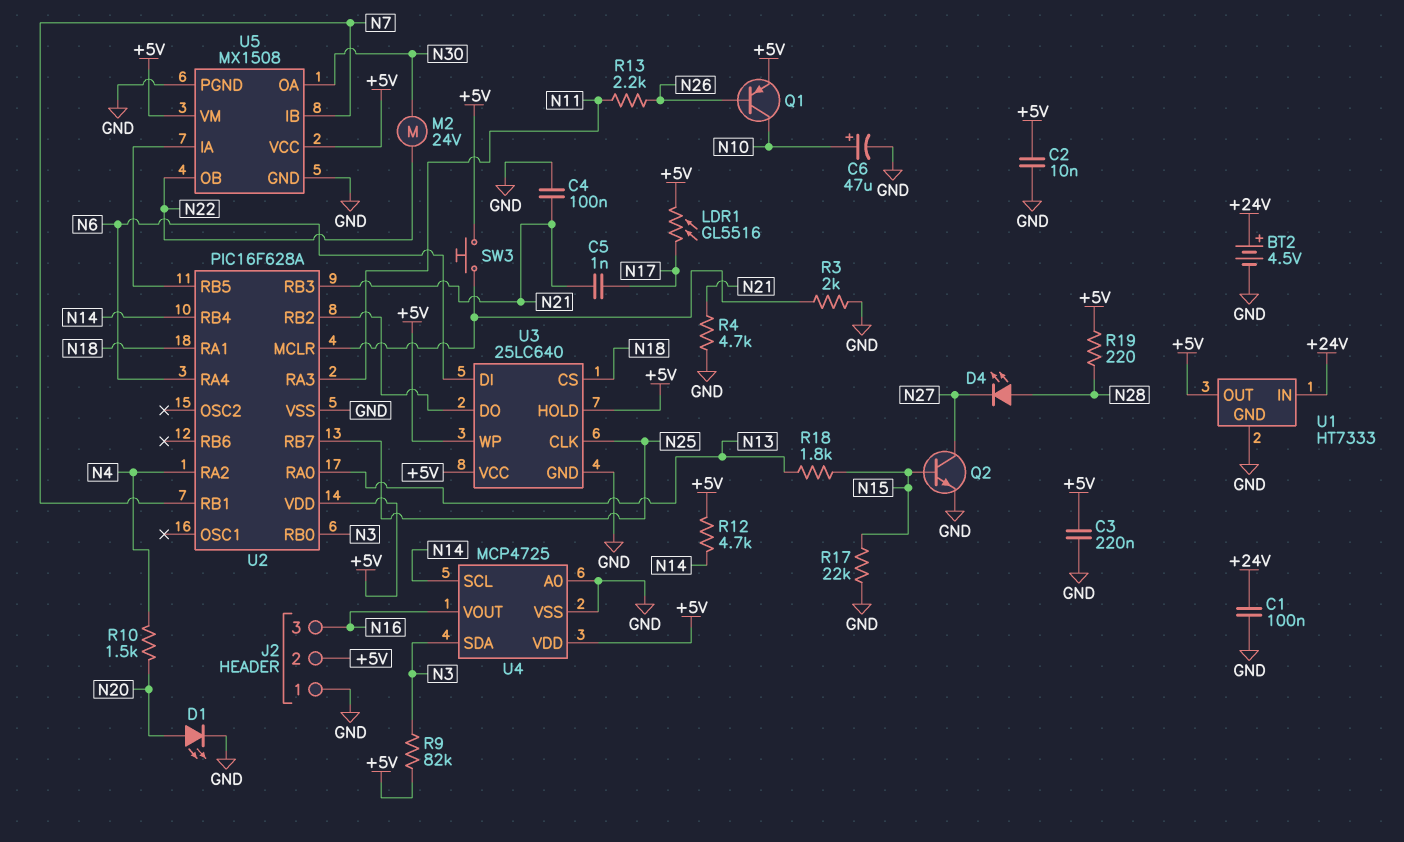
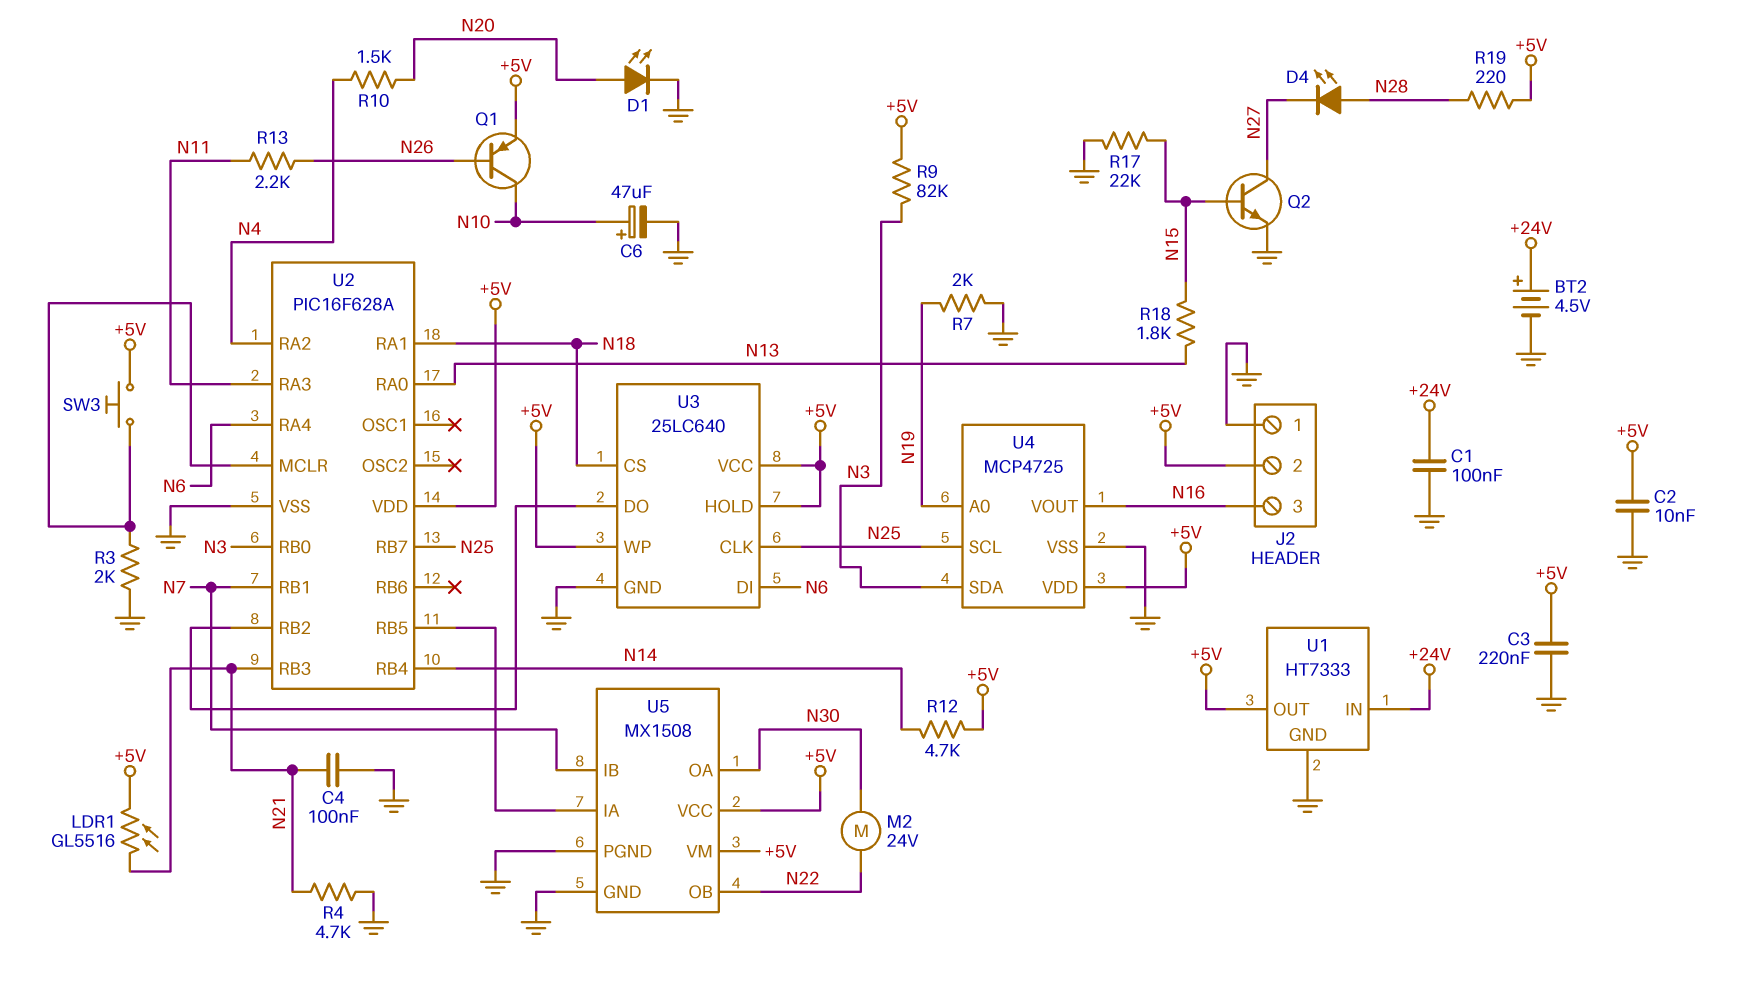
C5: 1nF (N17, N21) -> none
LDR1: GL5516 (+5V, N17) -> GL5516 (+5V, N21)
R7: none -> 2k (GND, N19)
U4 pin A0: GND -> N19
U4 pin SCL: N14 -> N25

